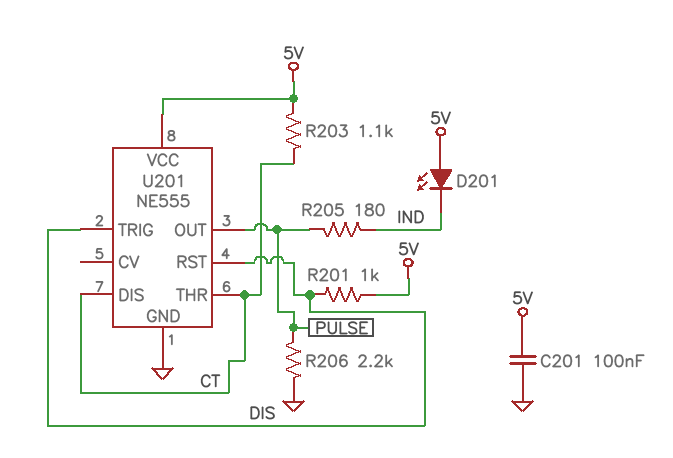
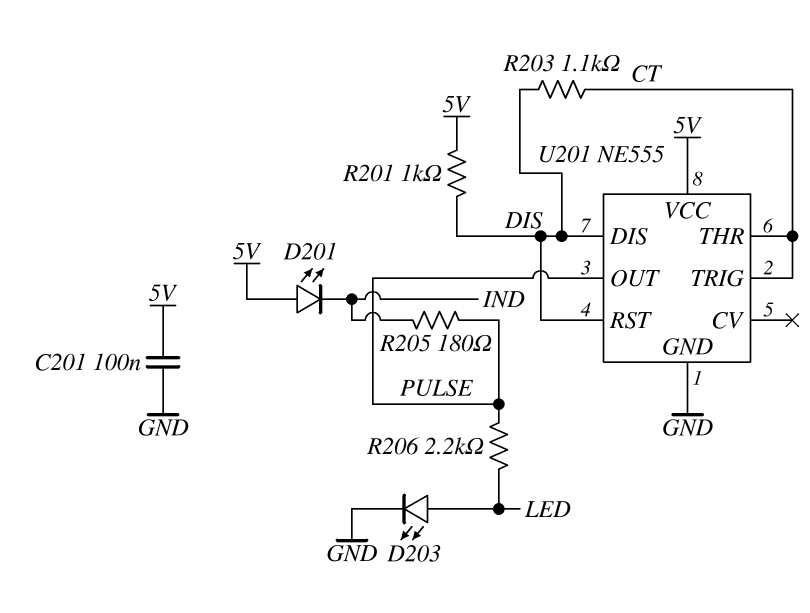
D203: none -> LED (A LED, K GND)
R203: 1.1k (5V, CT) -> 1.1k (CT, DIS)
R206: 2.2k (GND, PULSE) -> 2.2k (LED, PULSE)
U201 pin DIS: CT -> DIS
U201 pin TRIG: DIS -> CT

